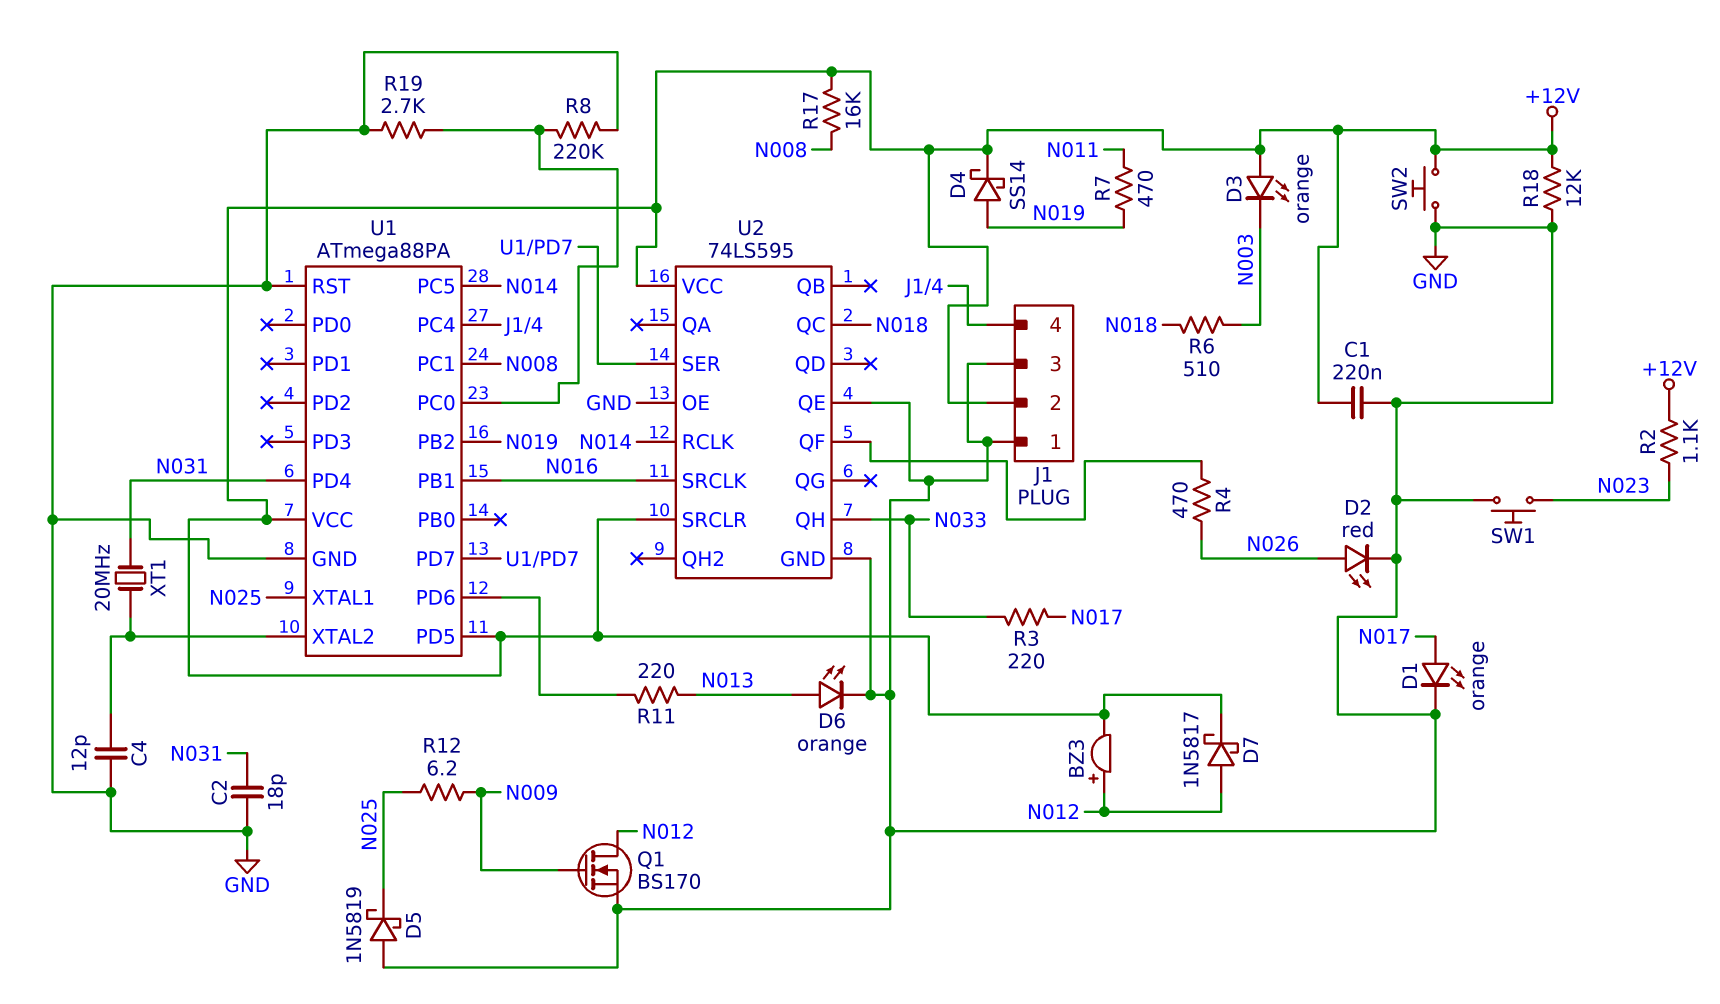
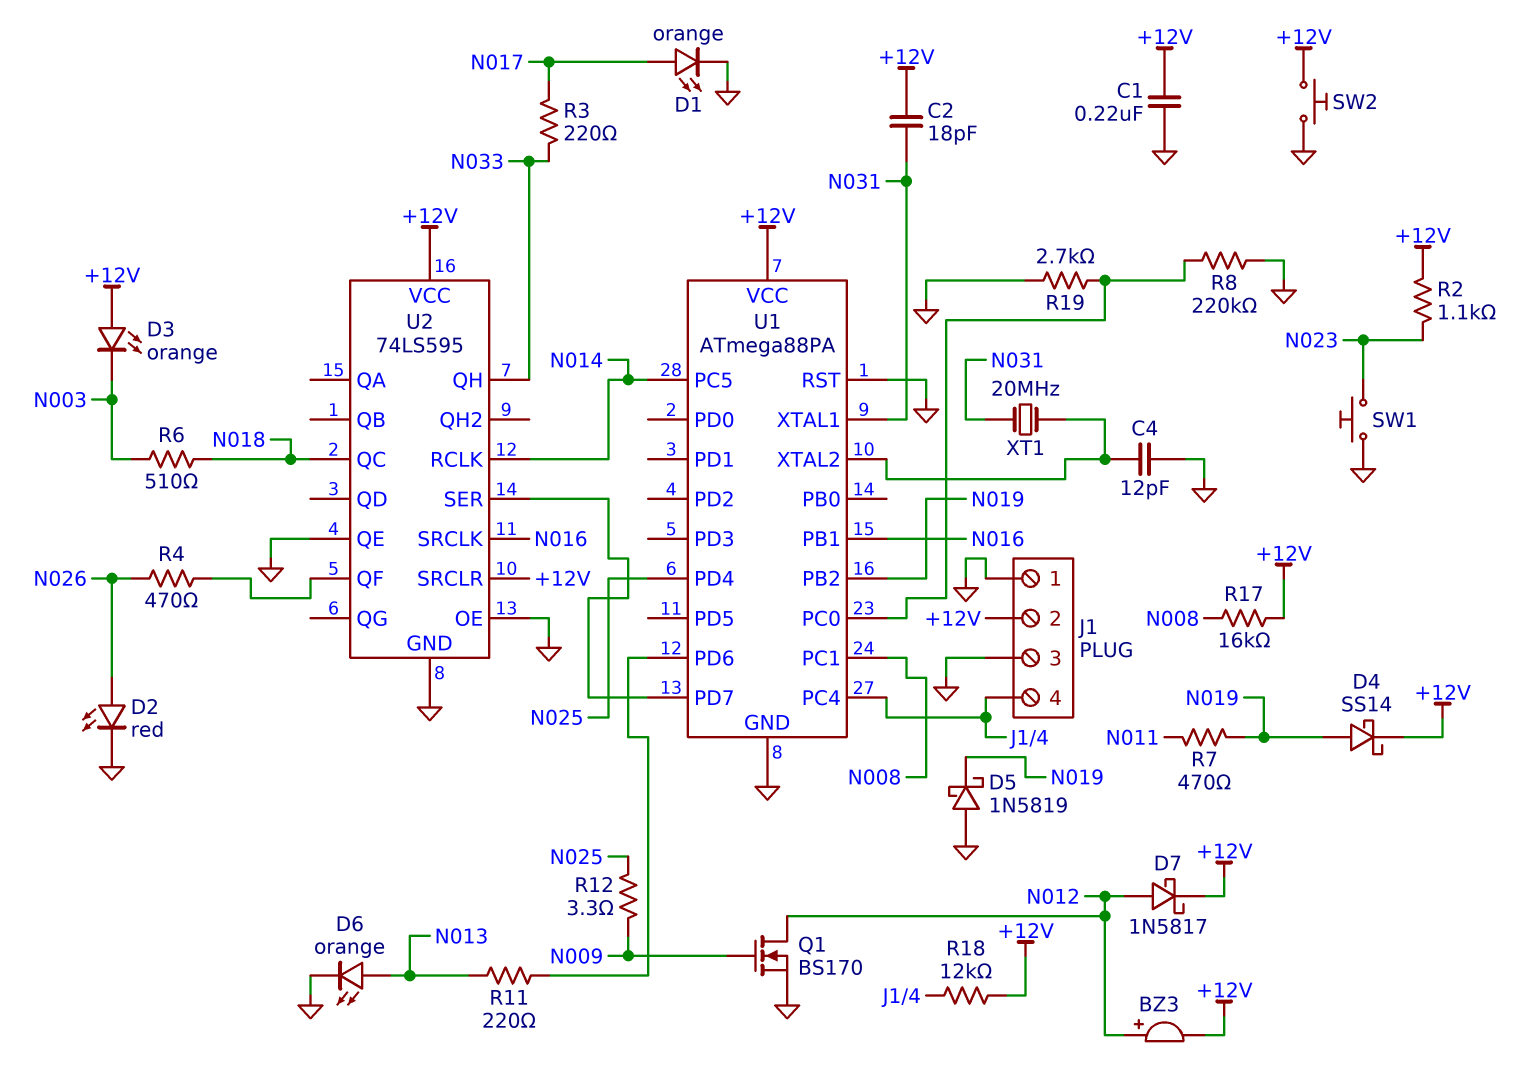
C2: 18pF (GND, N031) -> 18pF (+12V, N031)
D5: schottky 1N5819 (A GND, K N025) -> schottky 1N5819 (A GND, K N019)
R12: 6.2 (N009, N025) -> 3.3 (N009, N025)
R18: 12k (+12V, GND) -> 12k (+12V, J1/4)
U1 pin PD4: N031 -> N025
U1 pin PD5: +12V -> none
U1 pin XTAL1: N025 -> N031

